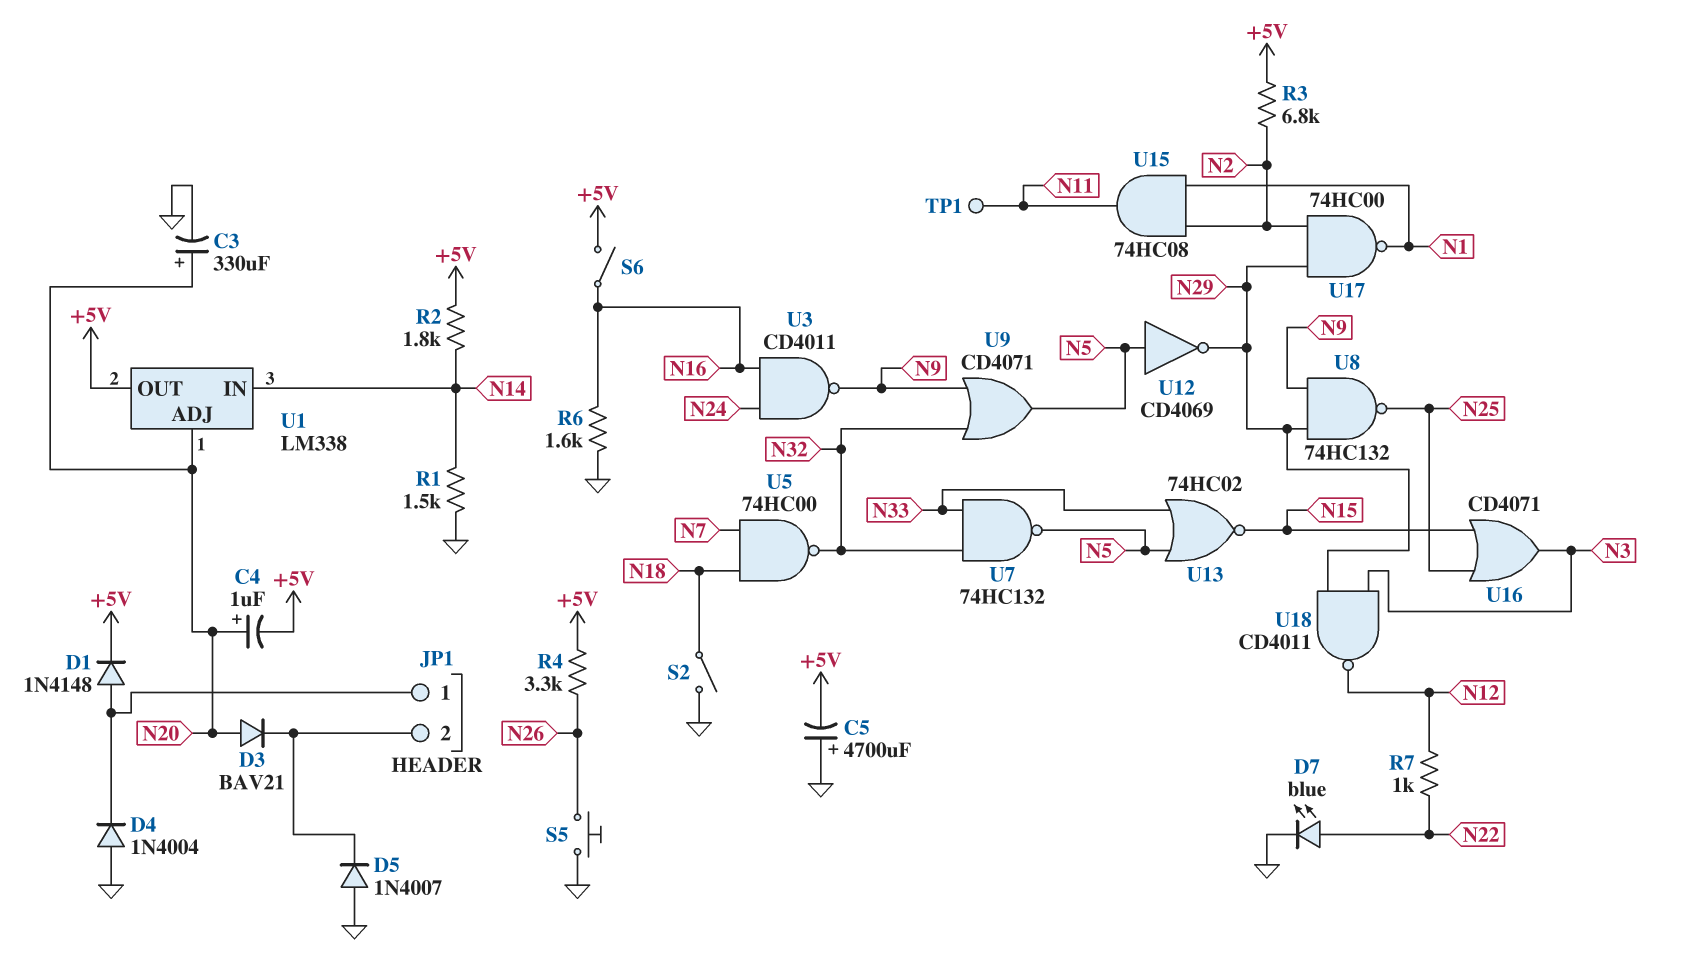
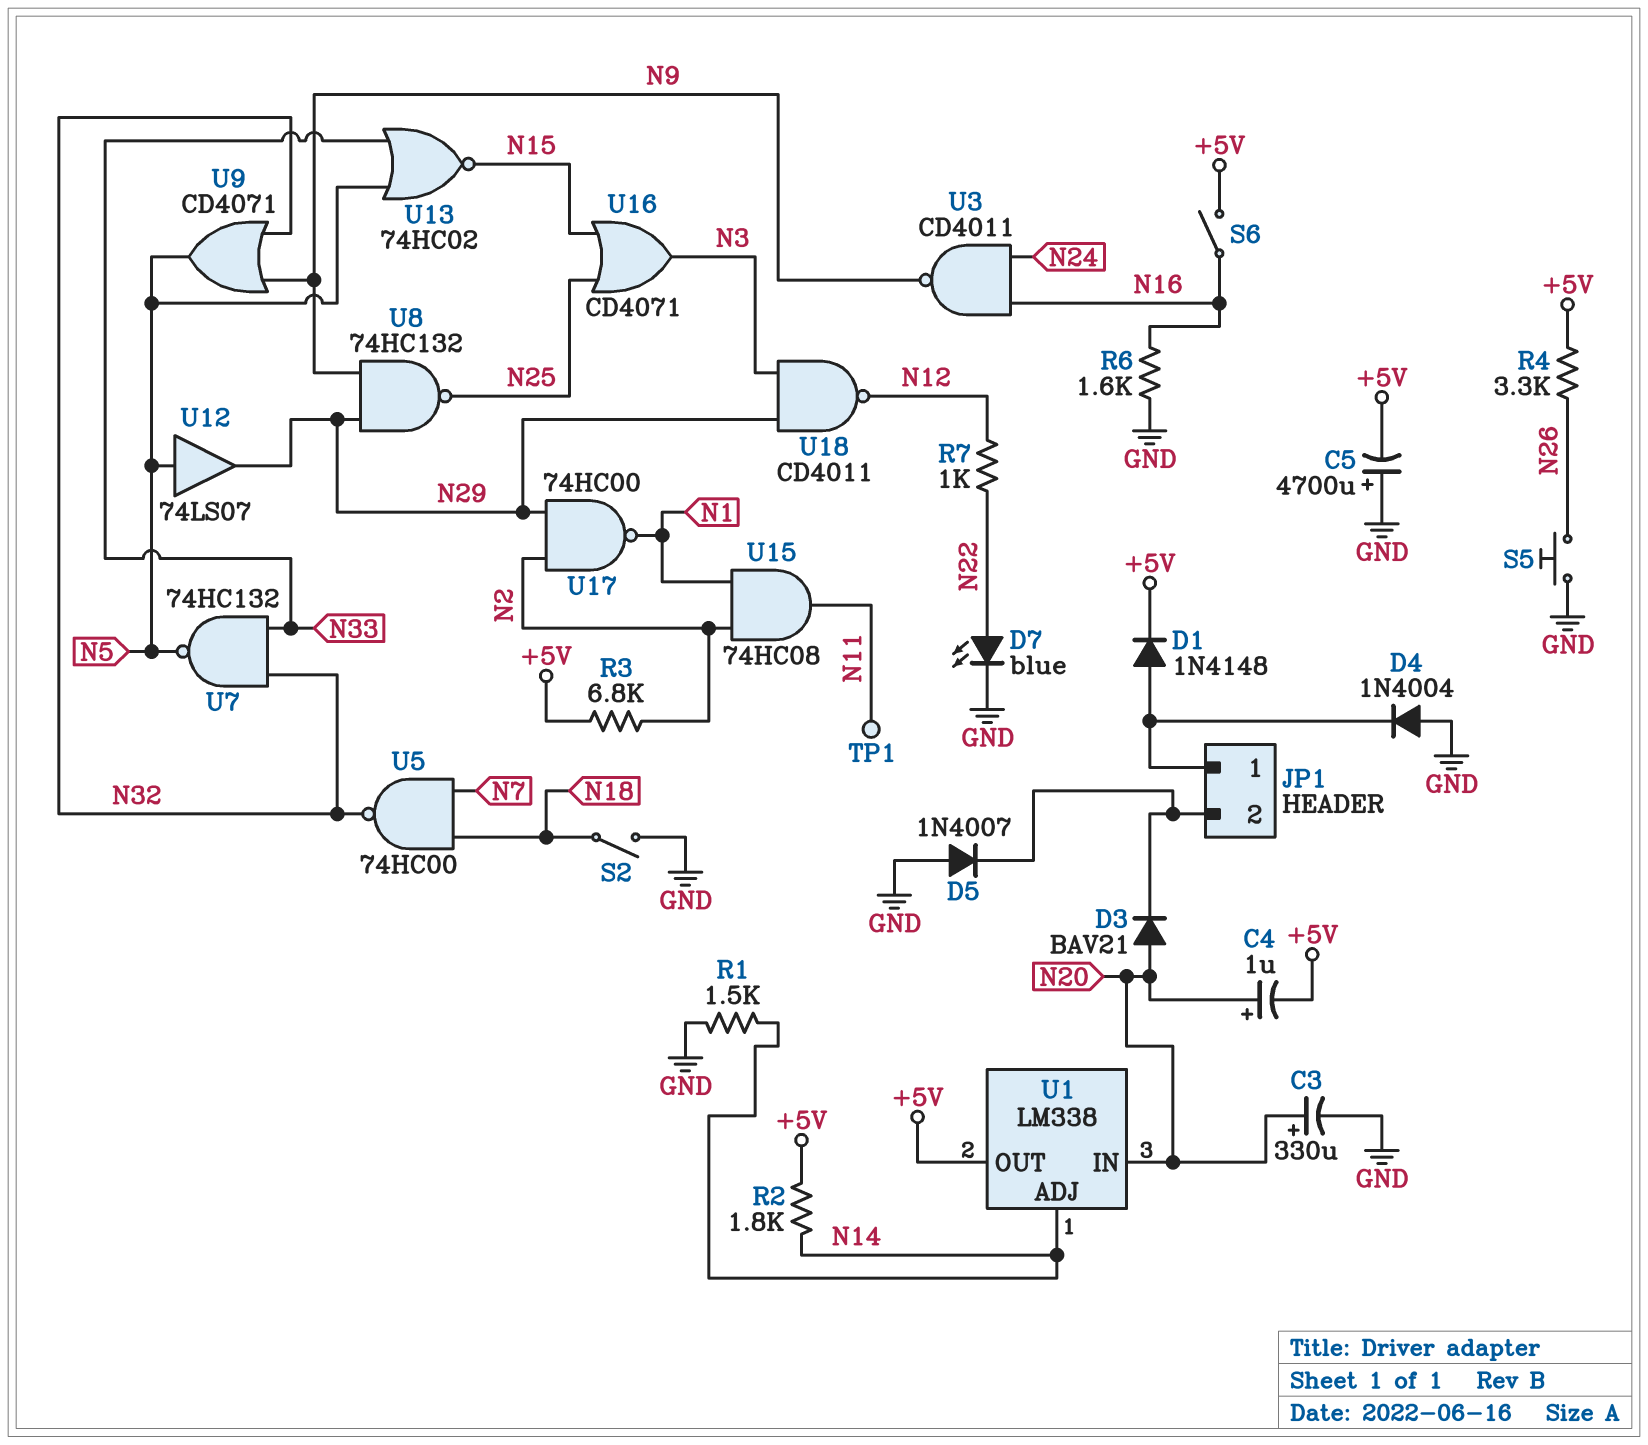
U1 pin ADJ: N20 -> N14
U1 pin IN: N14 -> N20
U12: NOT CD4069 (in N5, out N29) -> buffer 74LS07 (in N5, out N29)

